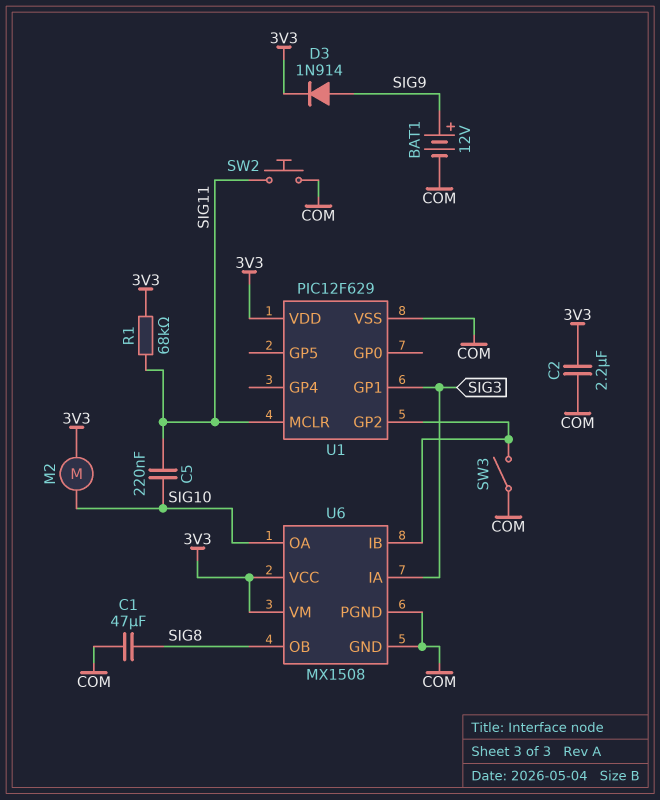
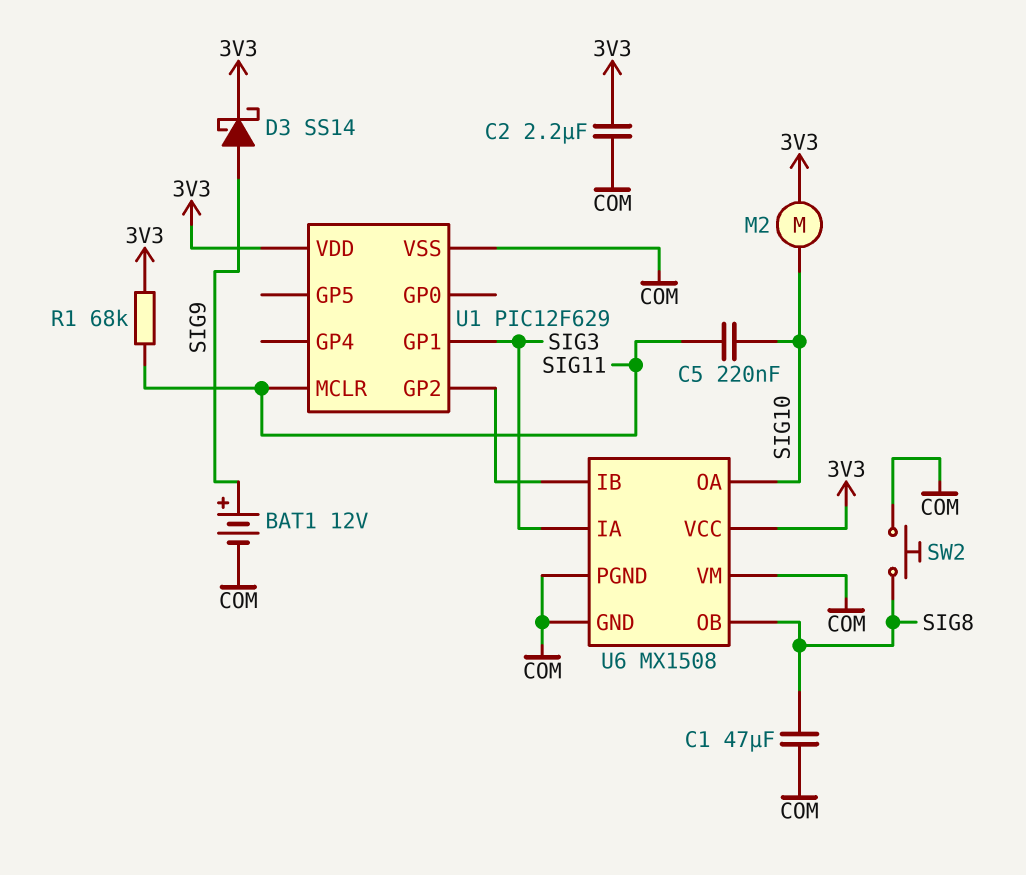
D3: diode 1N914 (A SIG9, K 3V3) -> schottky SS14 (A SIG9, K 3V3)
SW2: button (COM, SIG11) -> button (COM, SIG8)
SW3: switch (COM, U1/GP2) -> none
U6 pin VM: 3V3 -> COM

